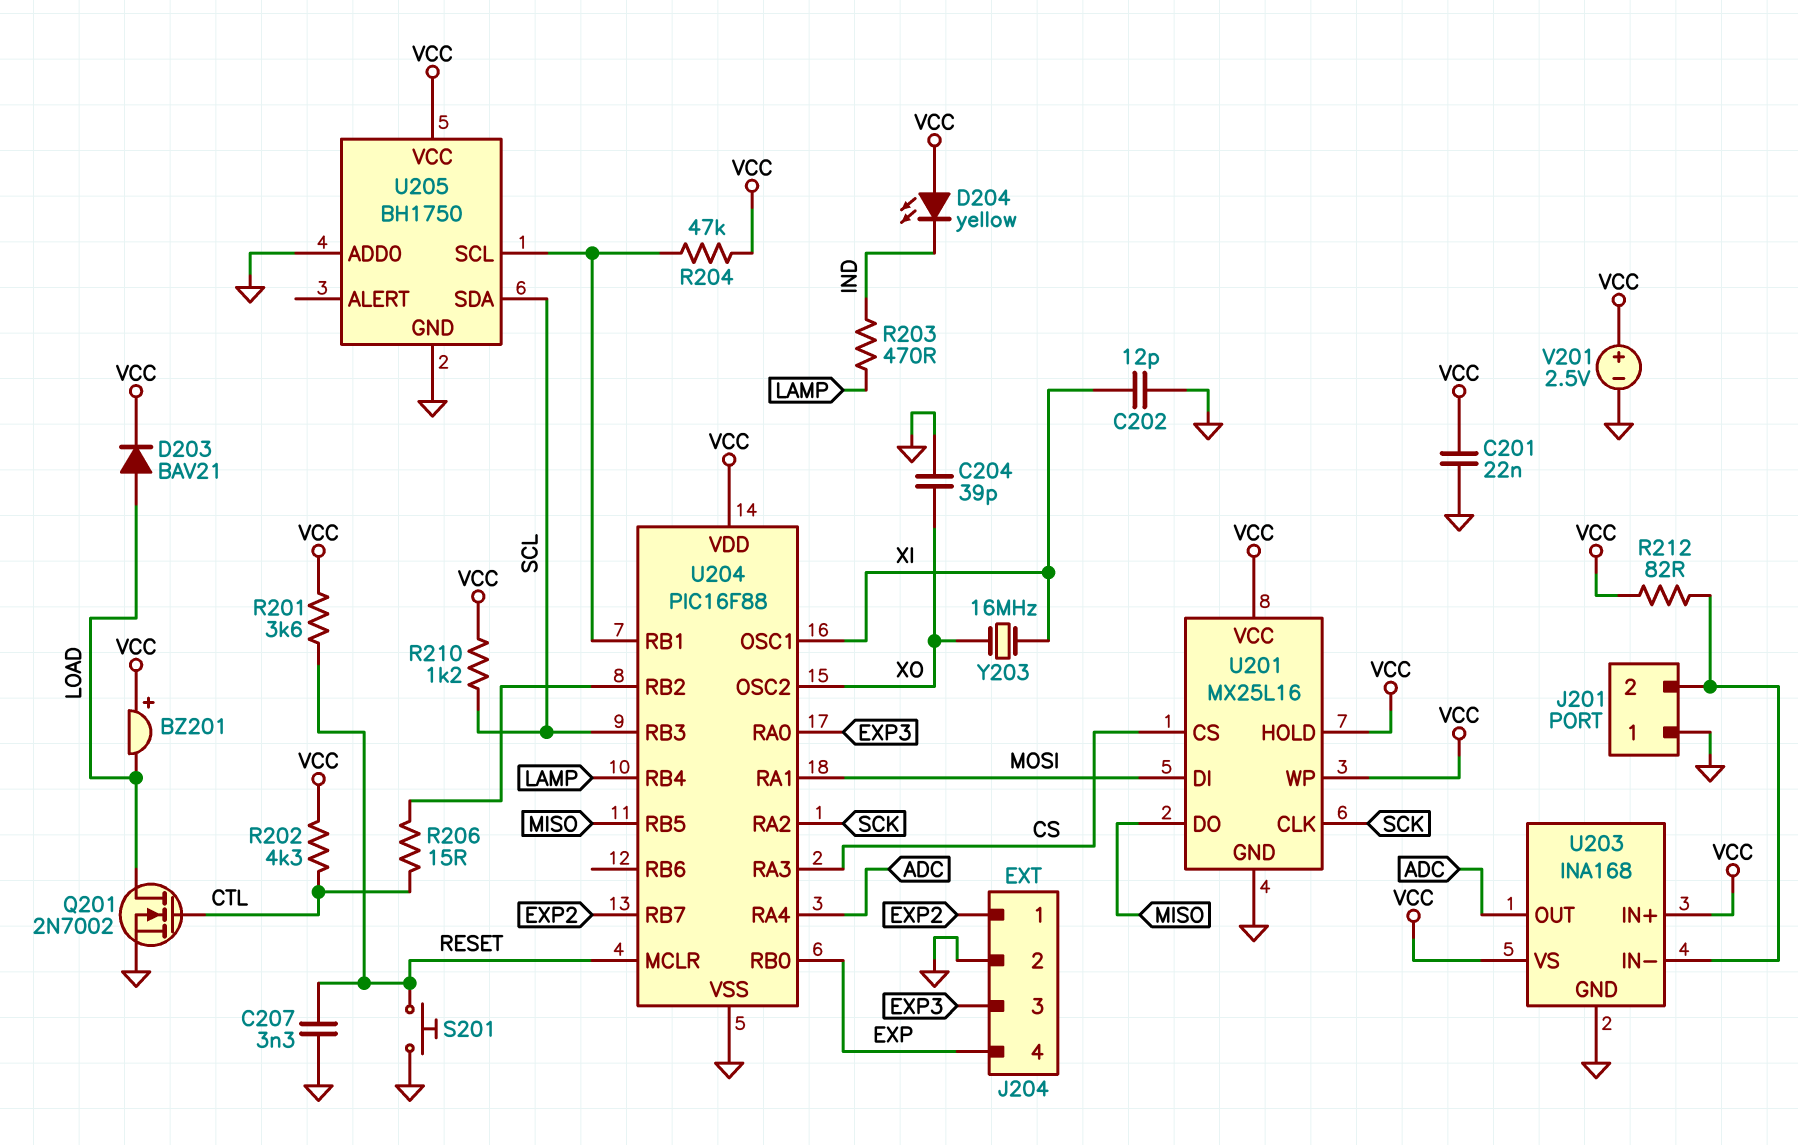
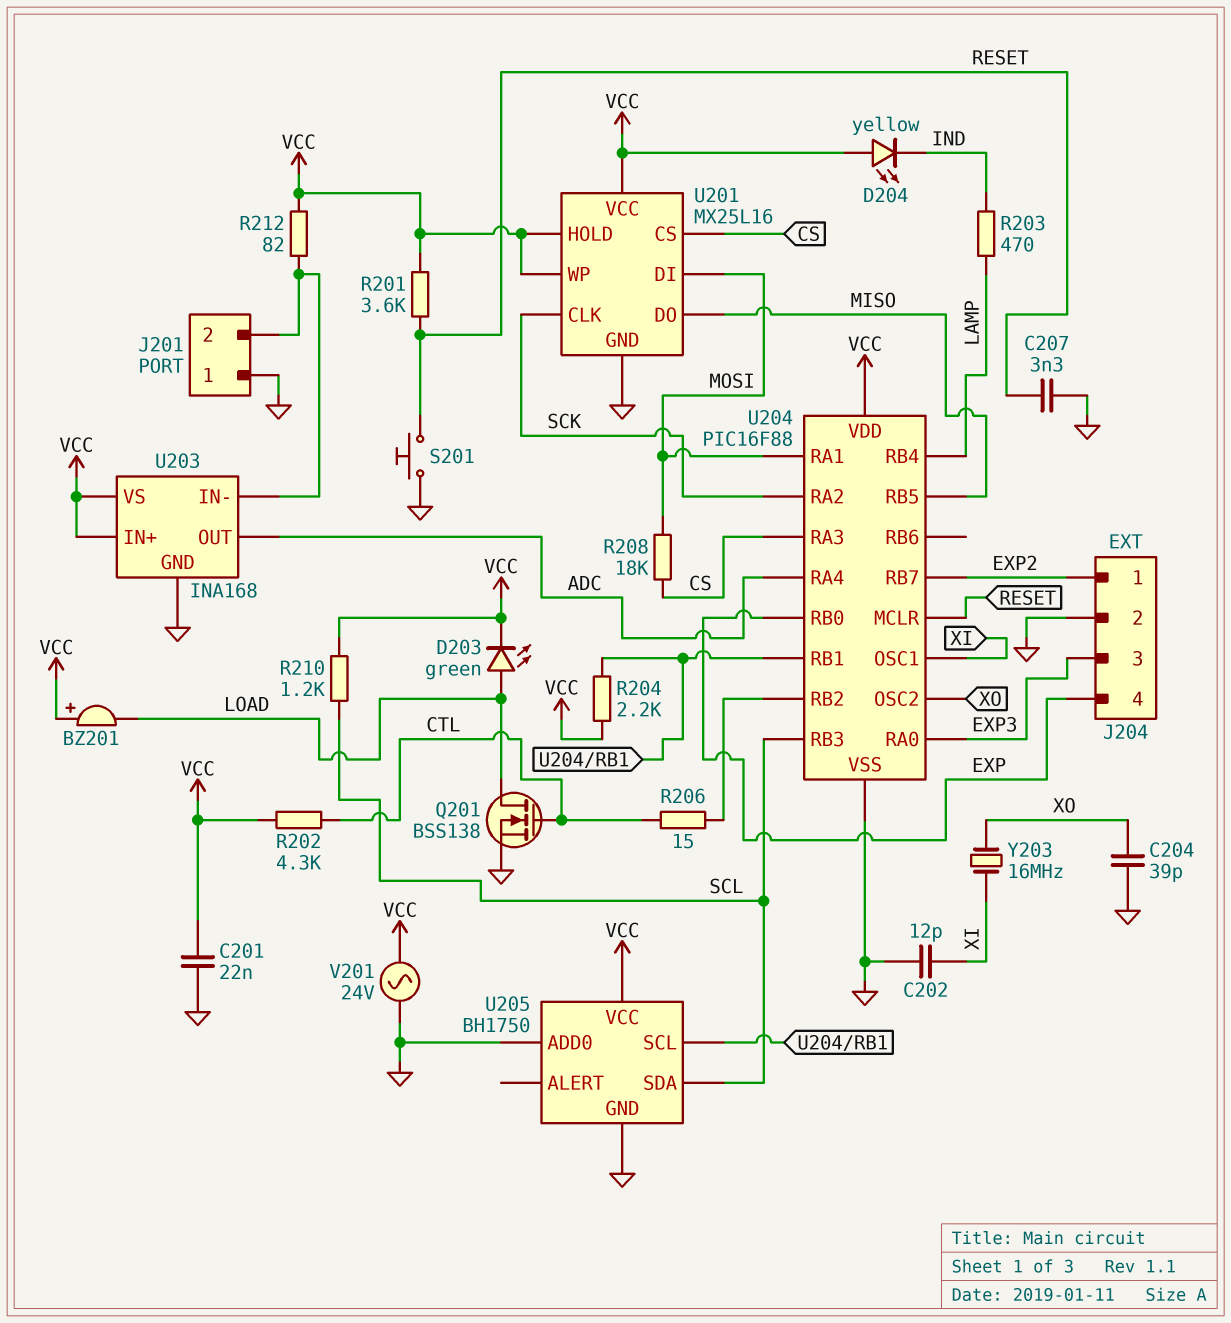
D203: diode BAV21 (A LOAD, K VCC) -> LED green (A LOAD, K VCC)
Q201: NMOS 2N7002 (G CTL, D LOAD, S GND) -> NMOS BSS138 (G CTL, D LOAD, S GND)
R204: 47k (U204/RB1, VCC) -> 2.2k (U204/RB1, VCC)
R208: none -> 18k (CS, MOSI)
V201: 2.5V (plus VCC, minus GND) -> AC 24V (GND, VCC)

